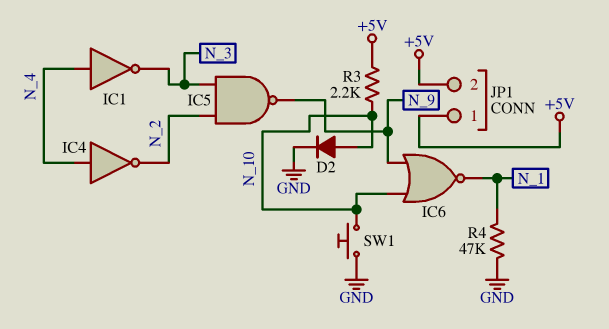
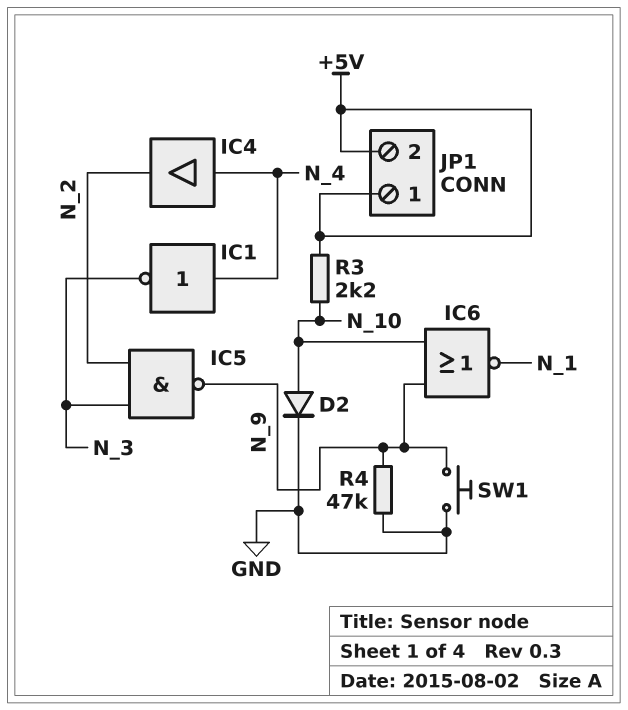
IC4: NOT (in N_4, out N_2) -> buffer (in N_4, out N_2)
R4: 47k (GND, N_1) -> 47k (GND, N_9)
SW1: button (GND, N_10) -> button (GND, N_9)

